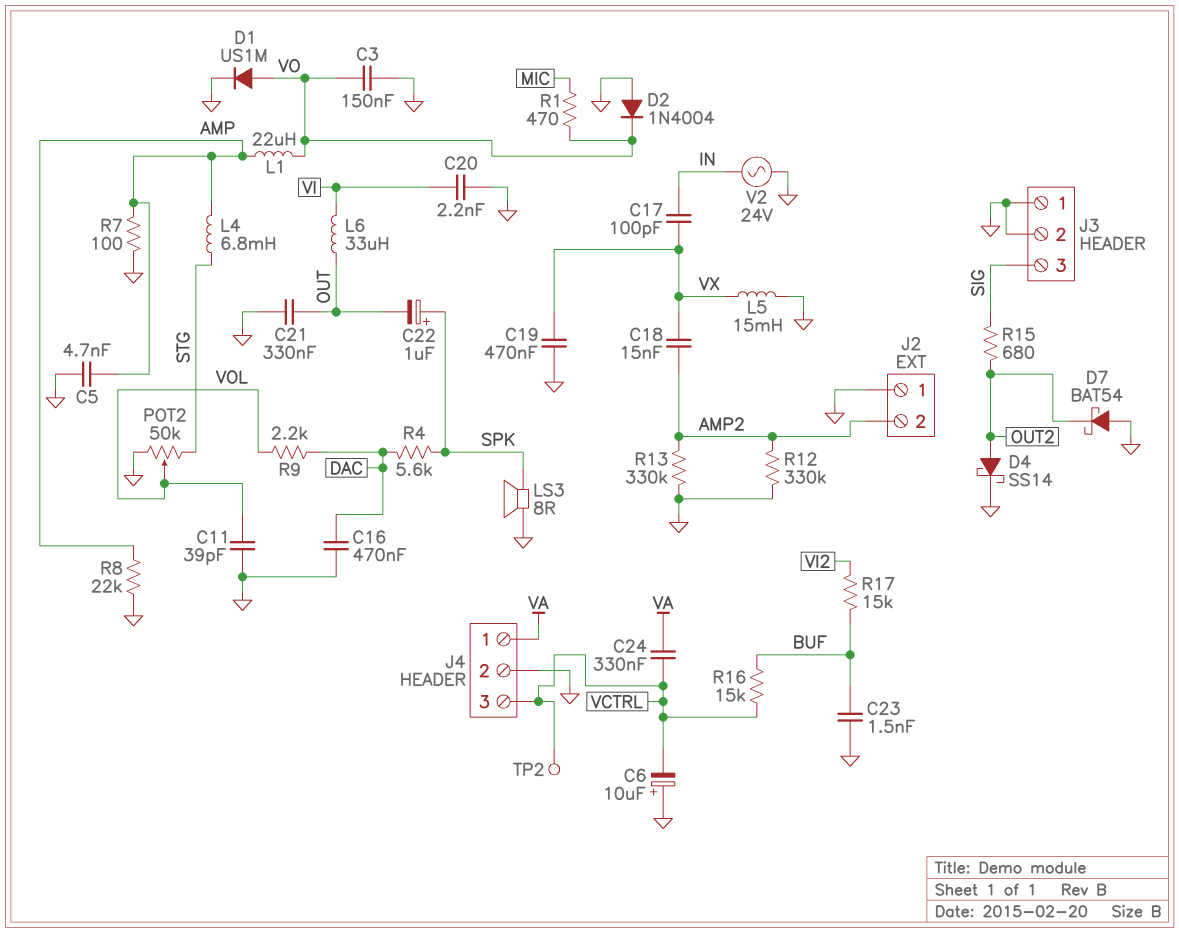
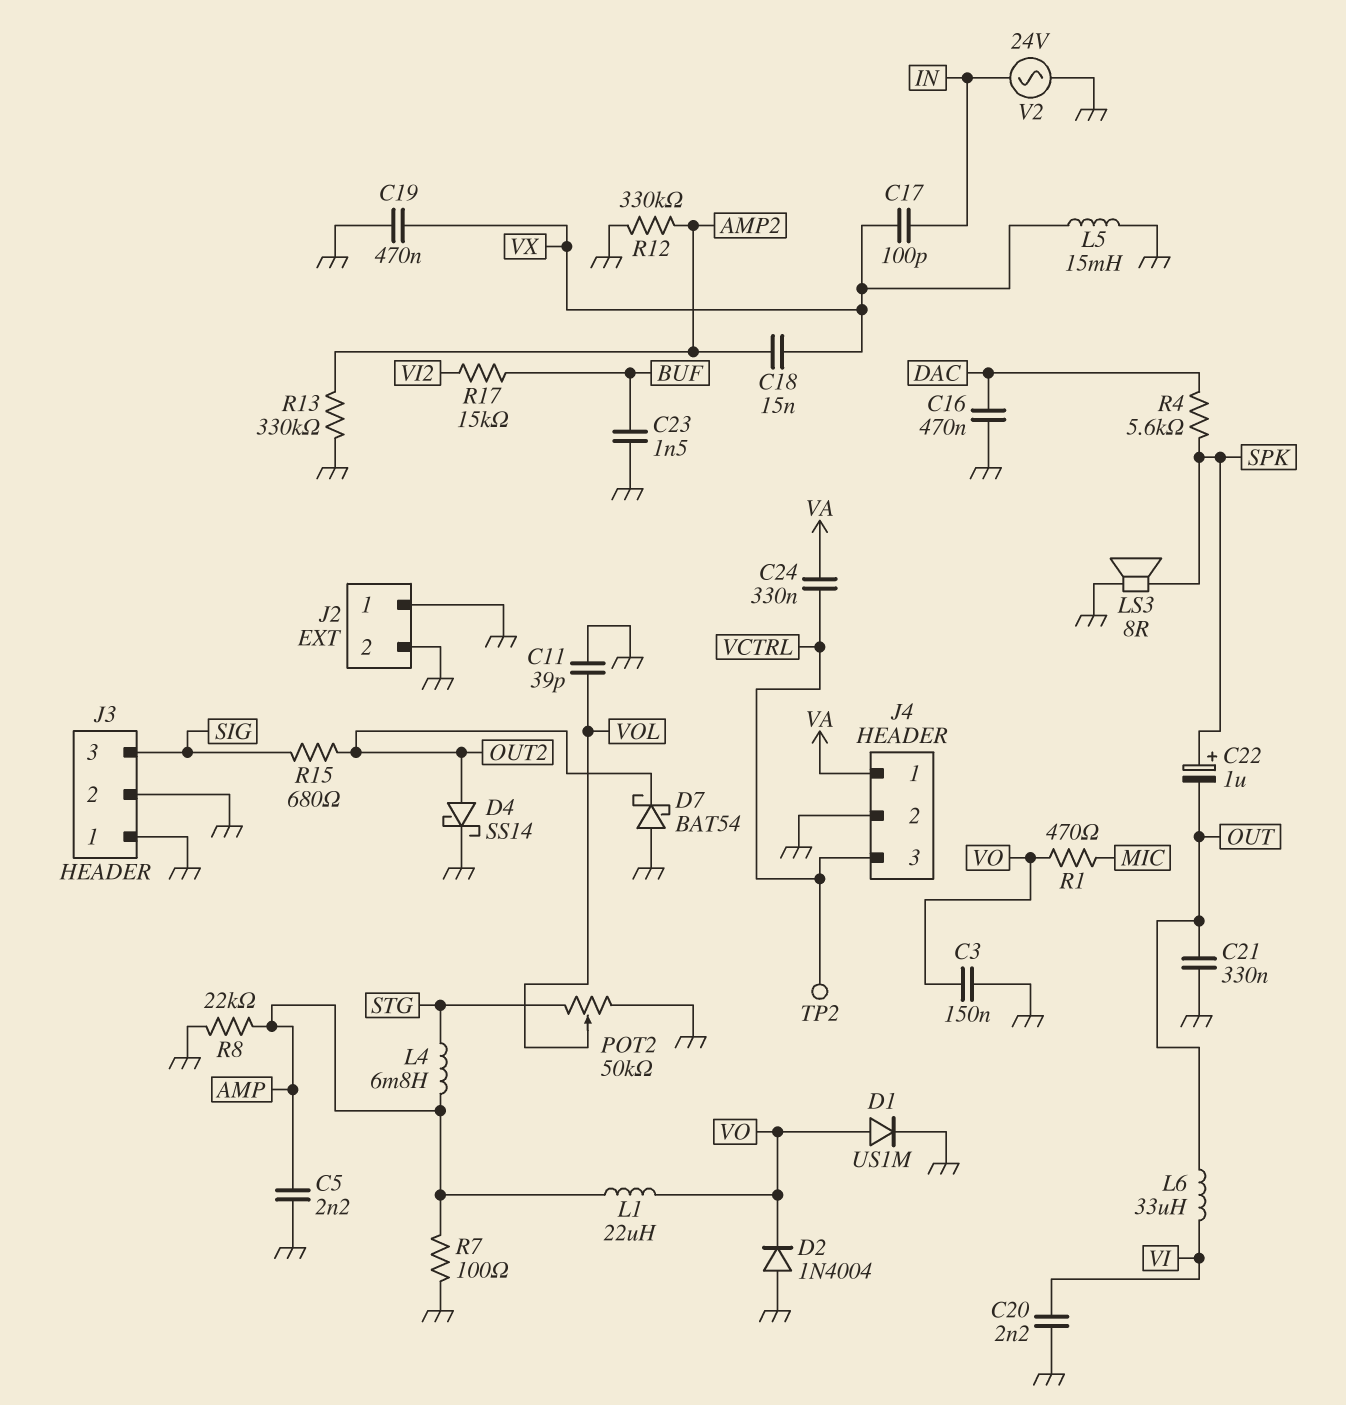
C5: 4.7nF (AMP, GND) -> 2.2nF (AMP, GND)
C6: 10uF (plus GND, minus VCTRL) -> none
J2 pin 2: AMP2 -> GND
R9: 2.2k (DAC, VOL) -> none
R16: 15k (BUF, VCTRL) -> none

